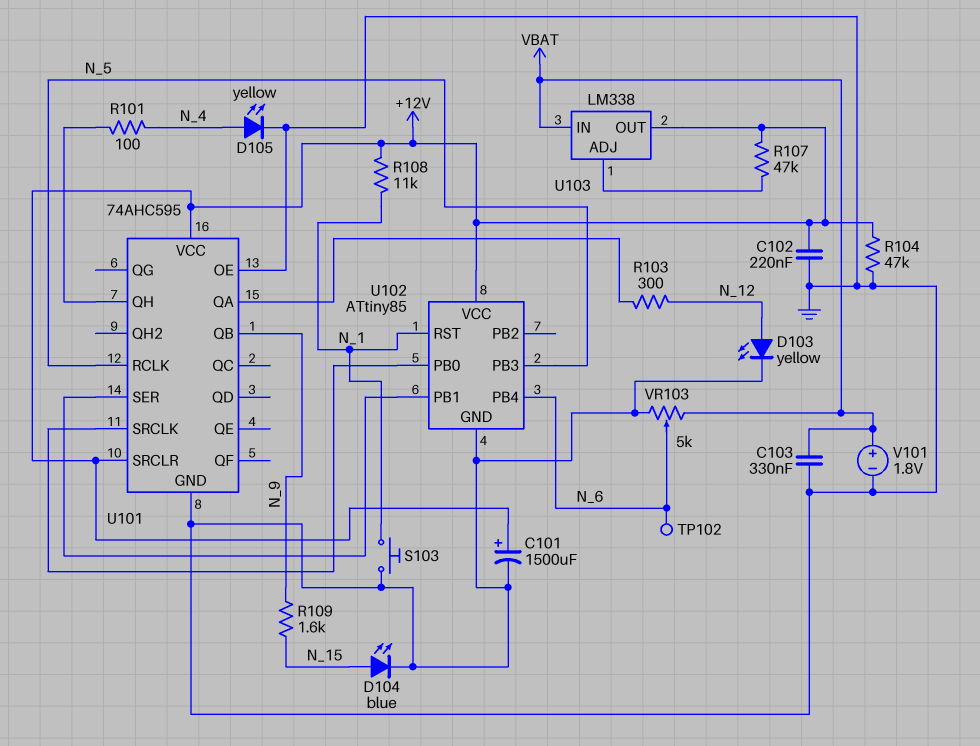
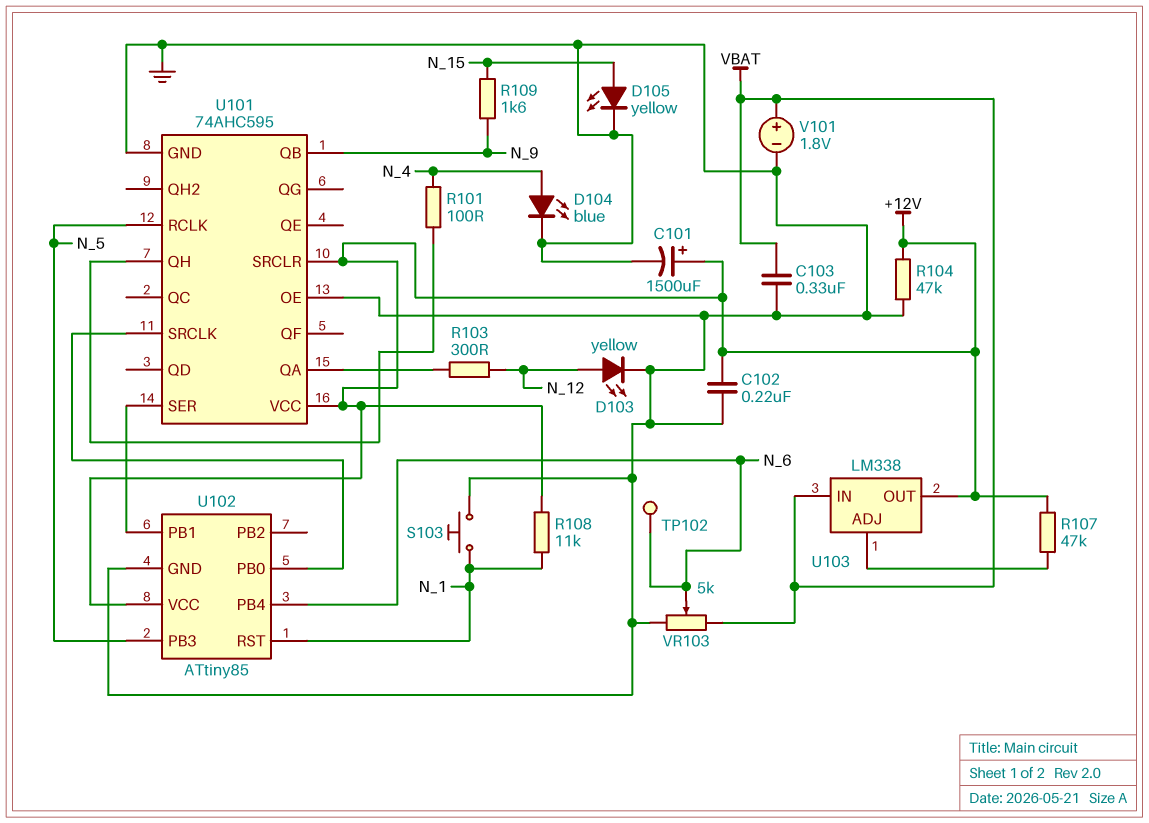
D104: LED blue (A N_15, K GND) -> LED blue (A N_4, K GND)
D105: LED yellow (A N_4, K GND) -> LED yellow (A N_15, K GND)

